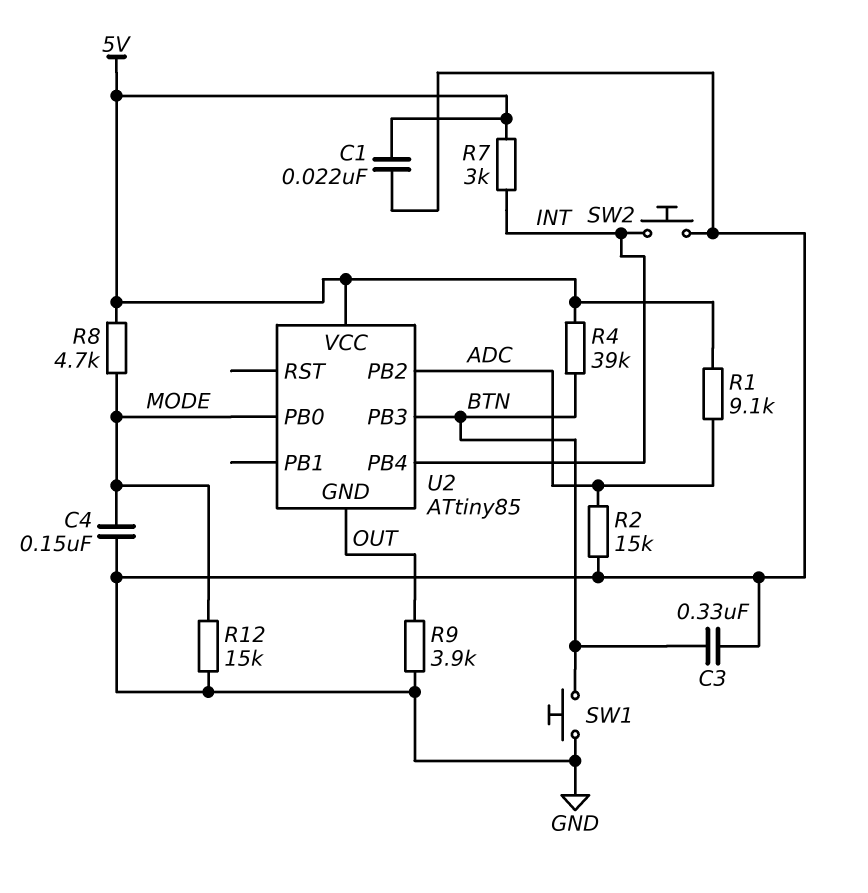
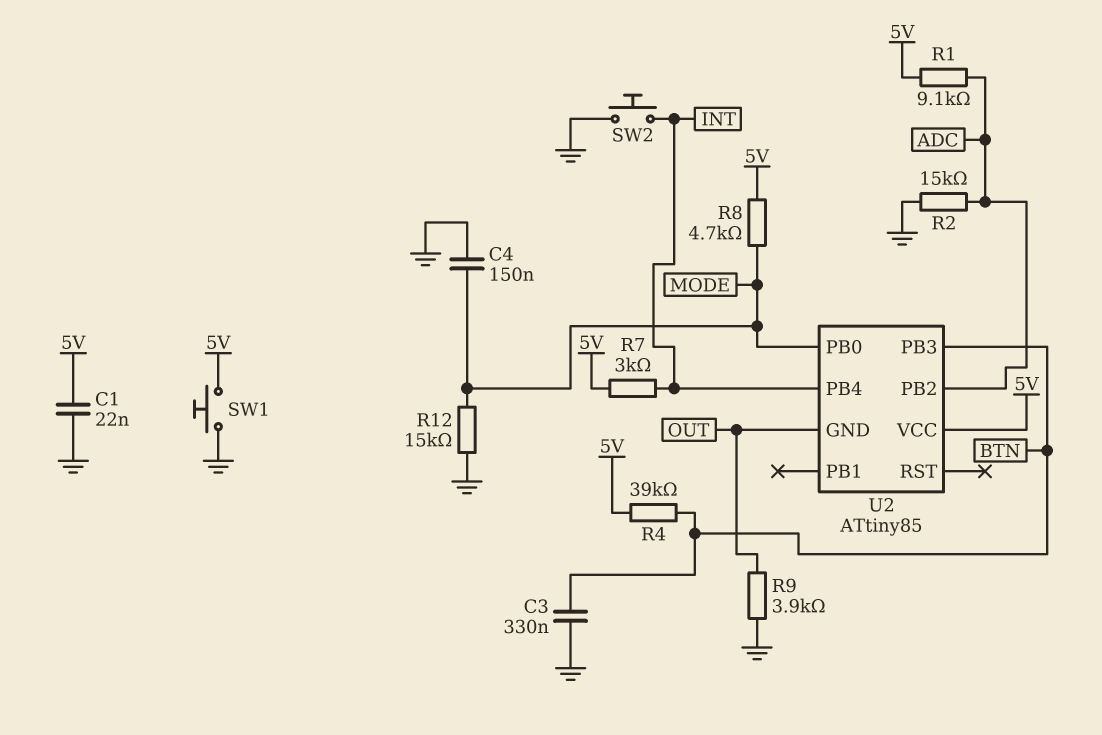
SW1: button (BTN, GND) -> button (5V, GND)

